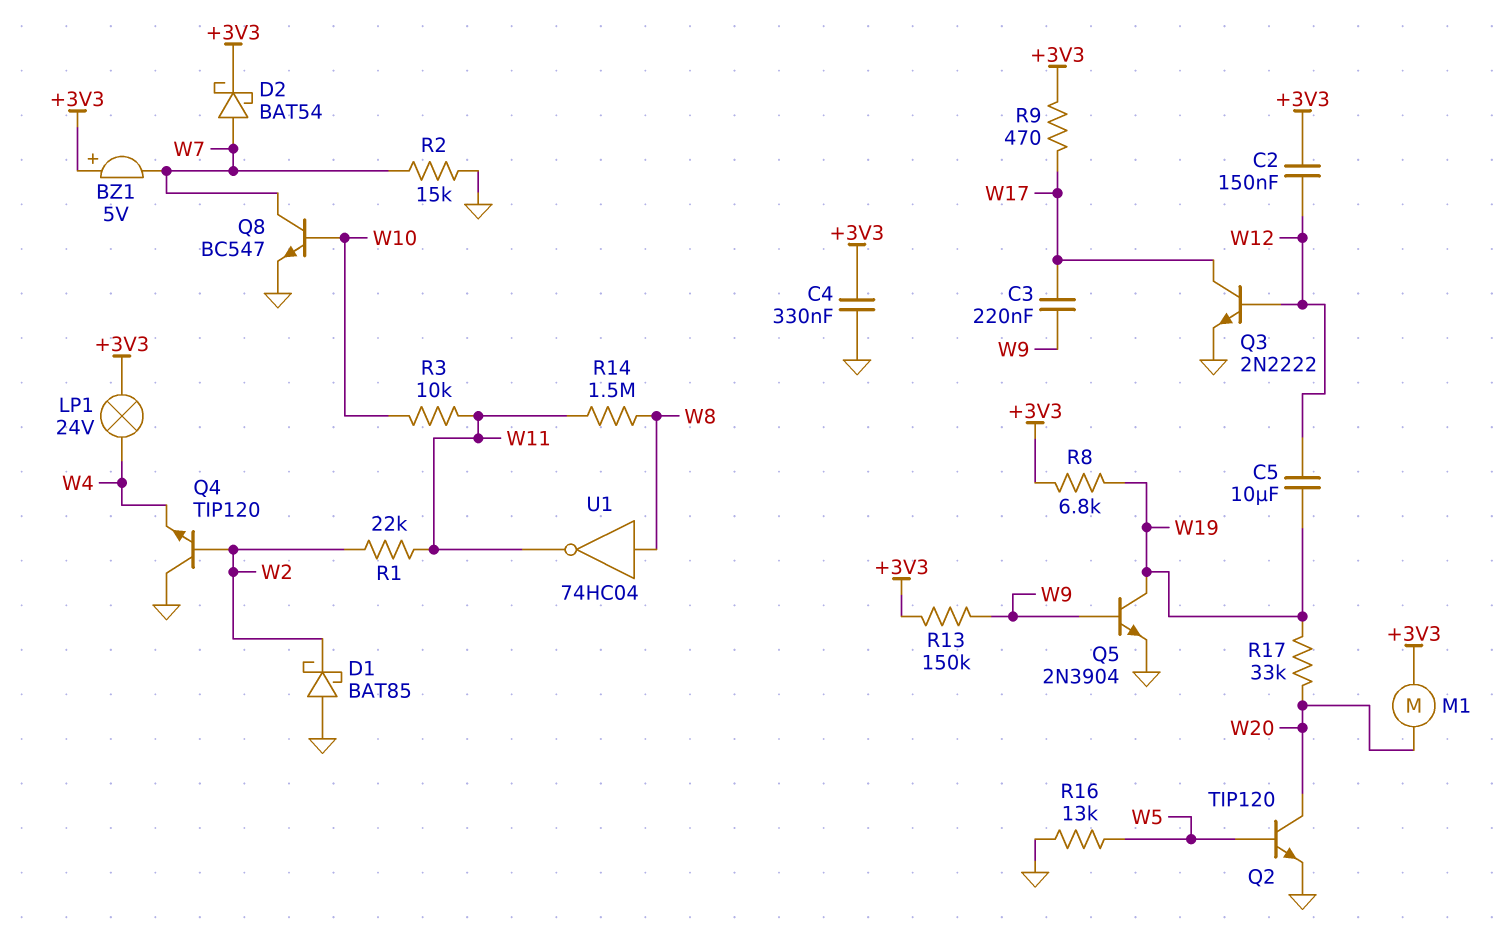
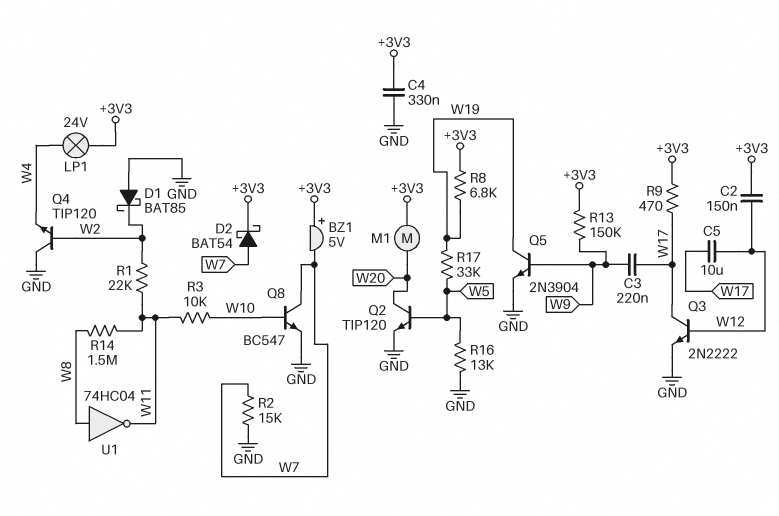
C5: 10uF (W12, W19) -> 10uF (W12, W17)
R17: 33k (W19, W20) -> 33k (W5, W19)

